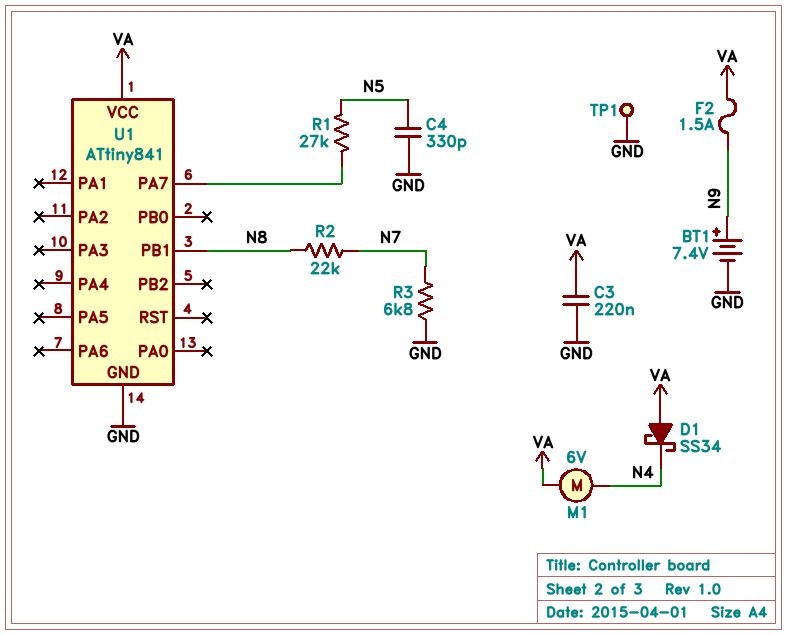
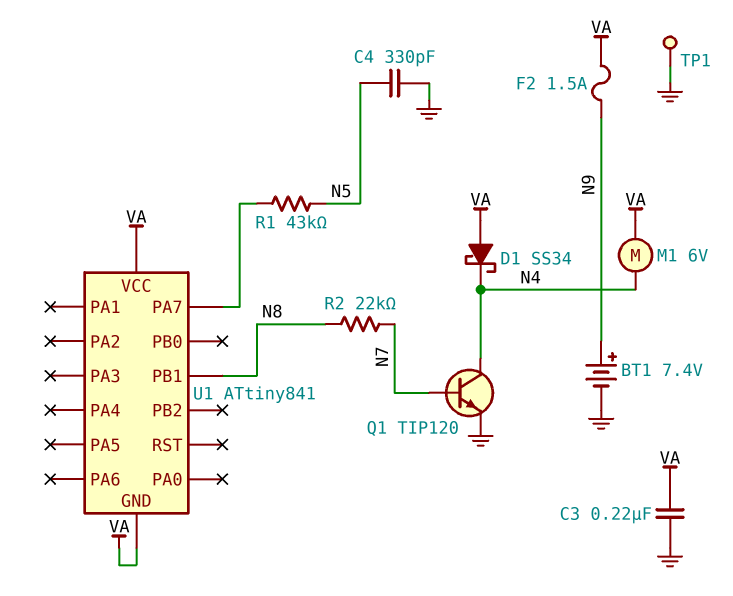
Q1: none -> NPN TIP120 (B N7, C N4, E GND)
R1: 27k (N5, U1/PA7) -> 43k (N5, U1/PA7)
R3: 6.8k (GND, N7) -> none
U1 pin GND: GND -> VA

